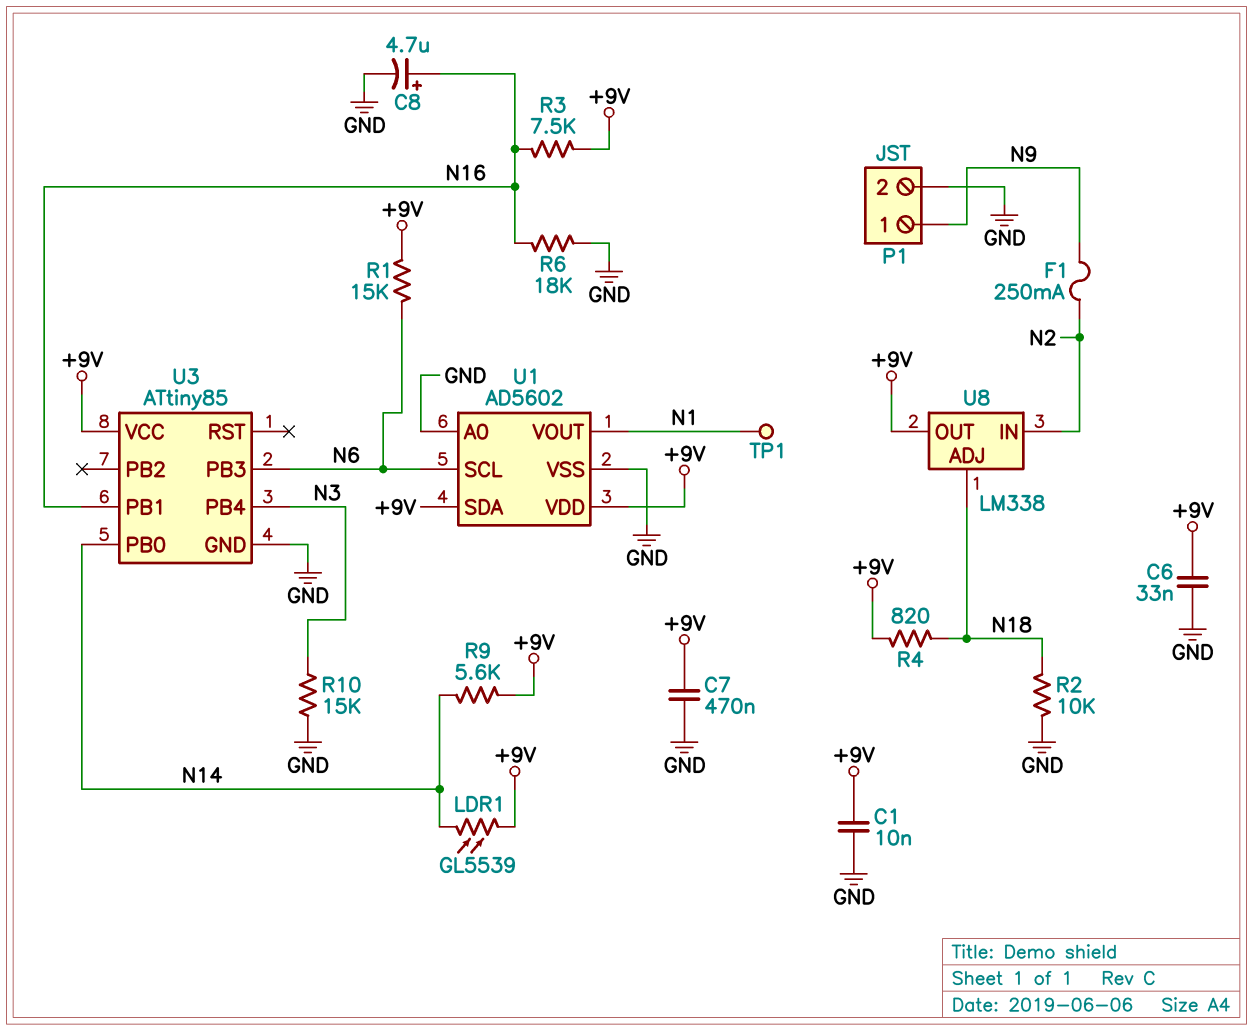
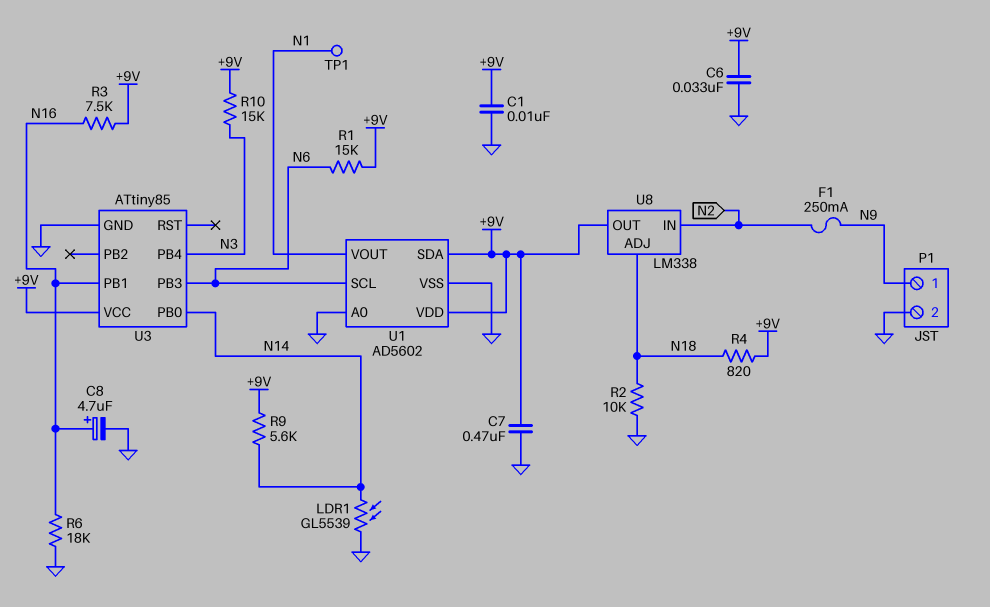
LDR1: GL5539 (+9V, N14) -> GL5539 (GND, N14)
R10: 15k (GND, N3) -> 15k (+9V, N3)

